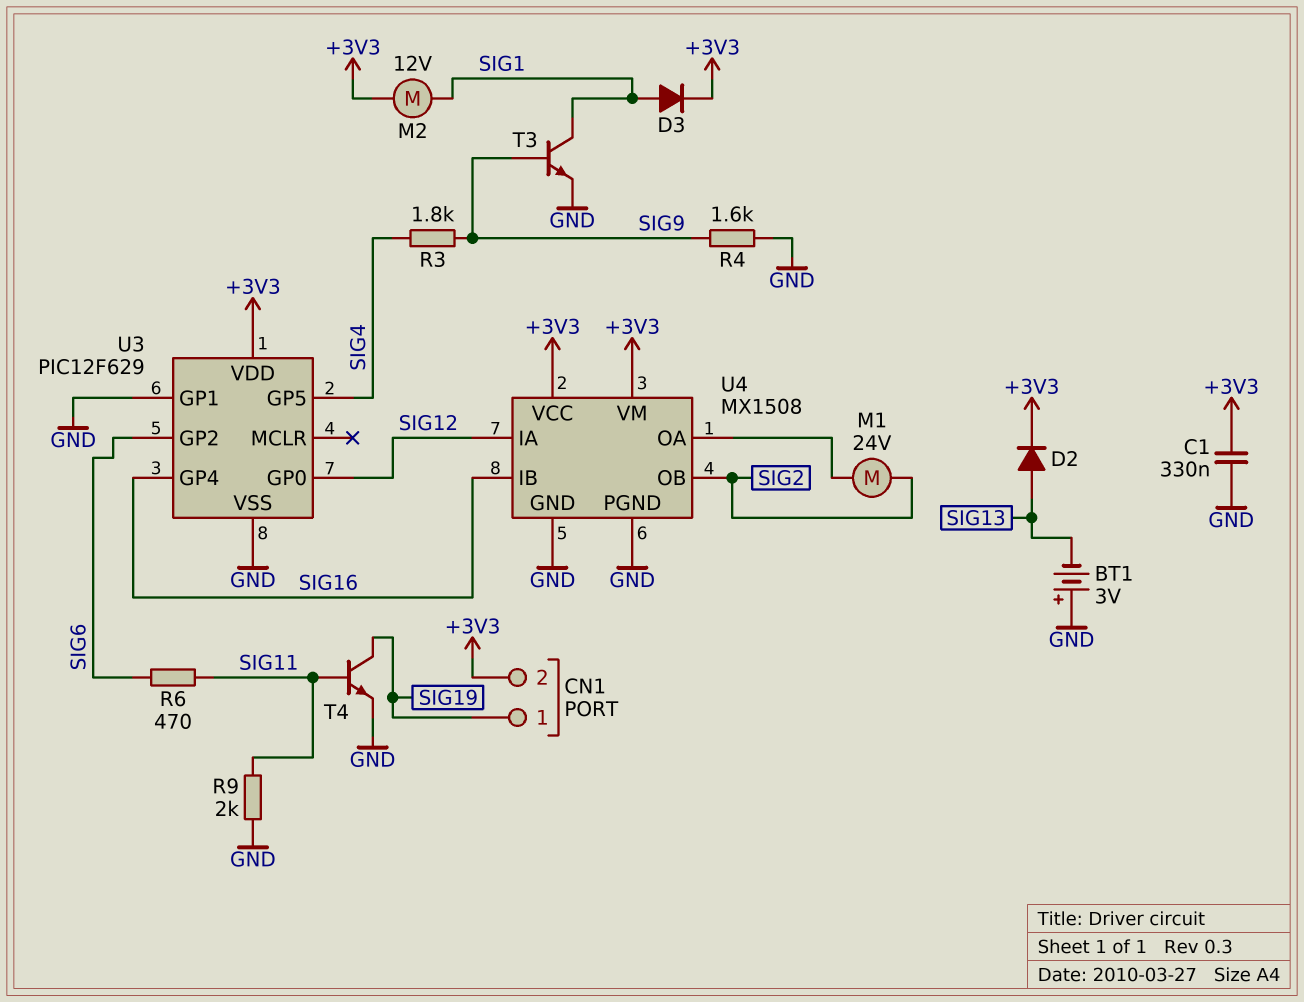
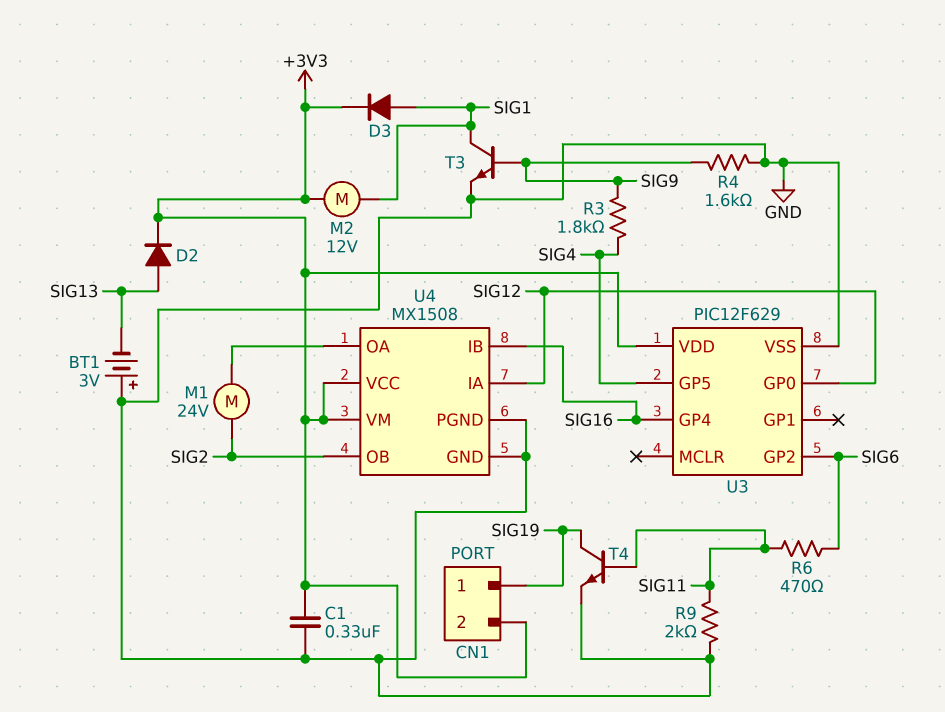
U3 pin GP1: GND -> none

